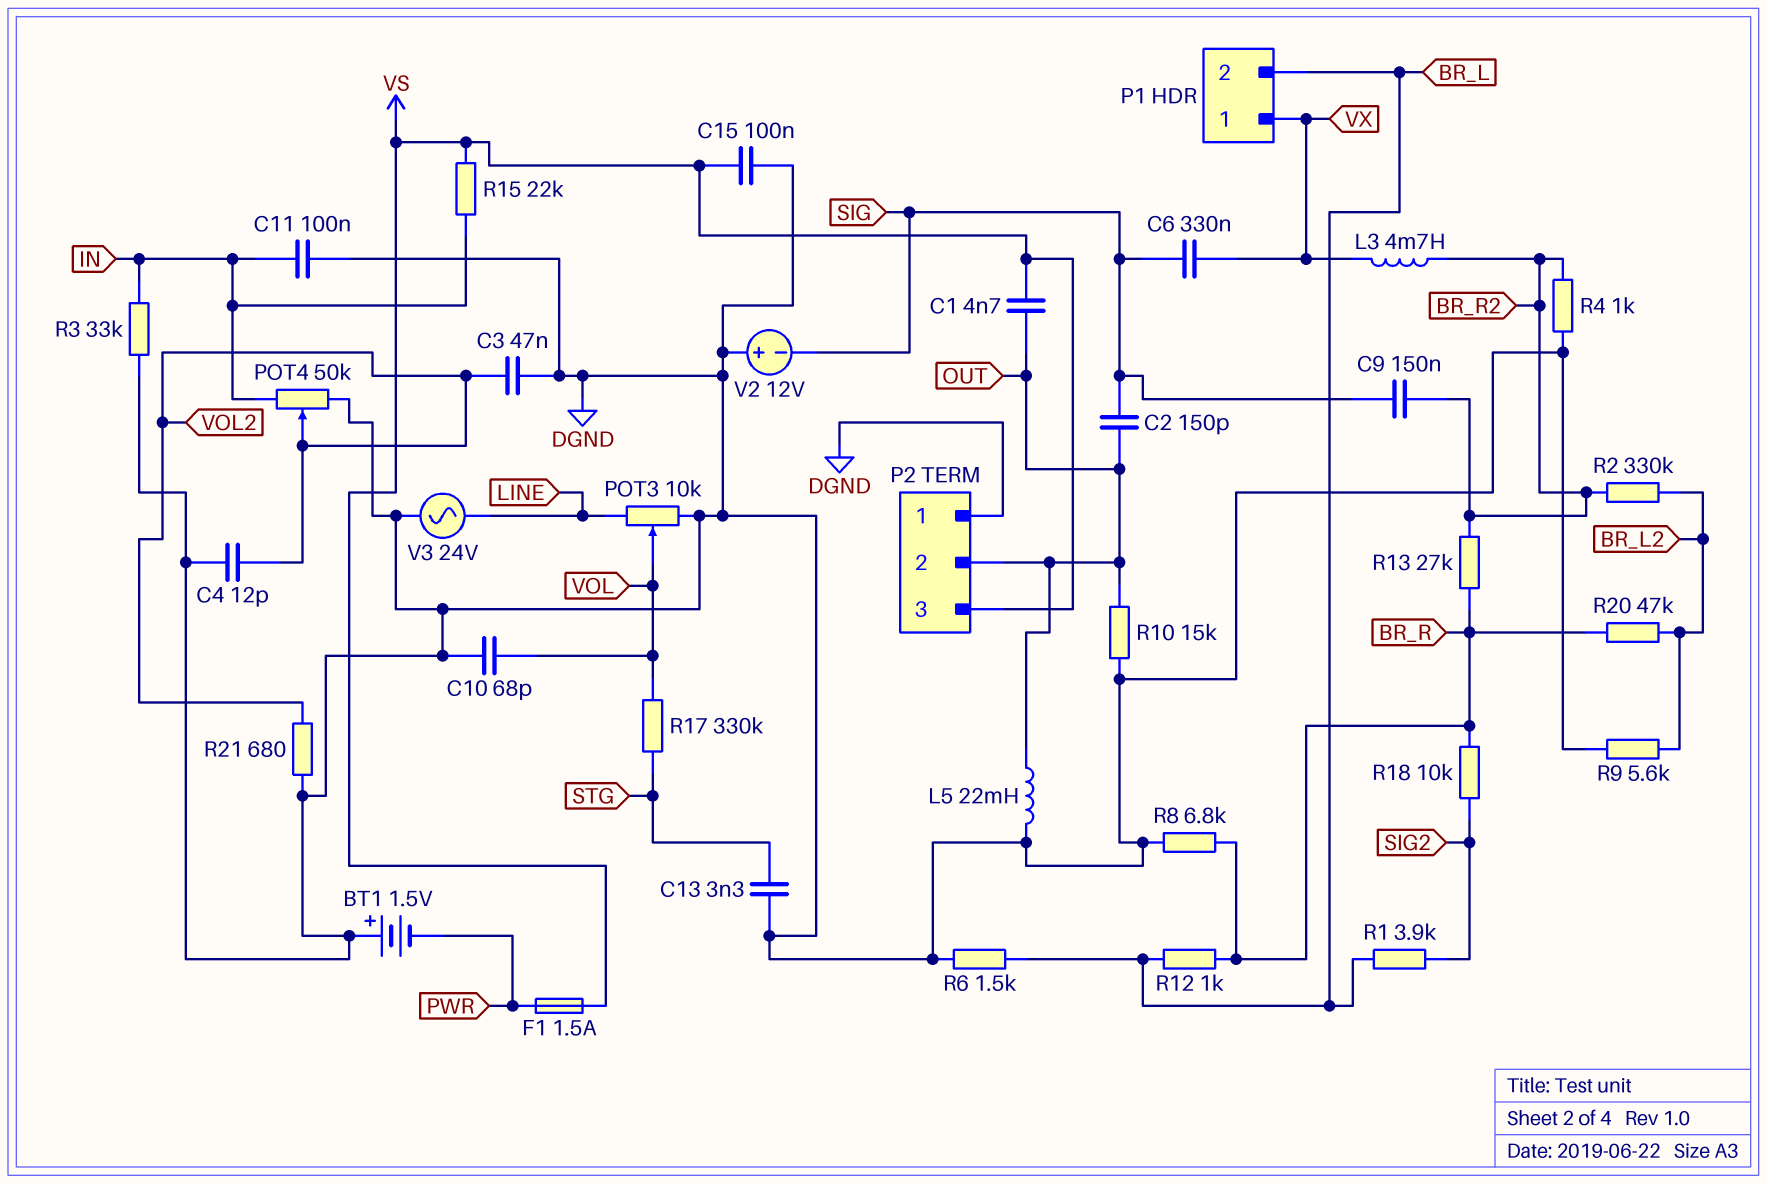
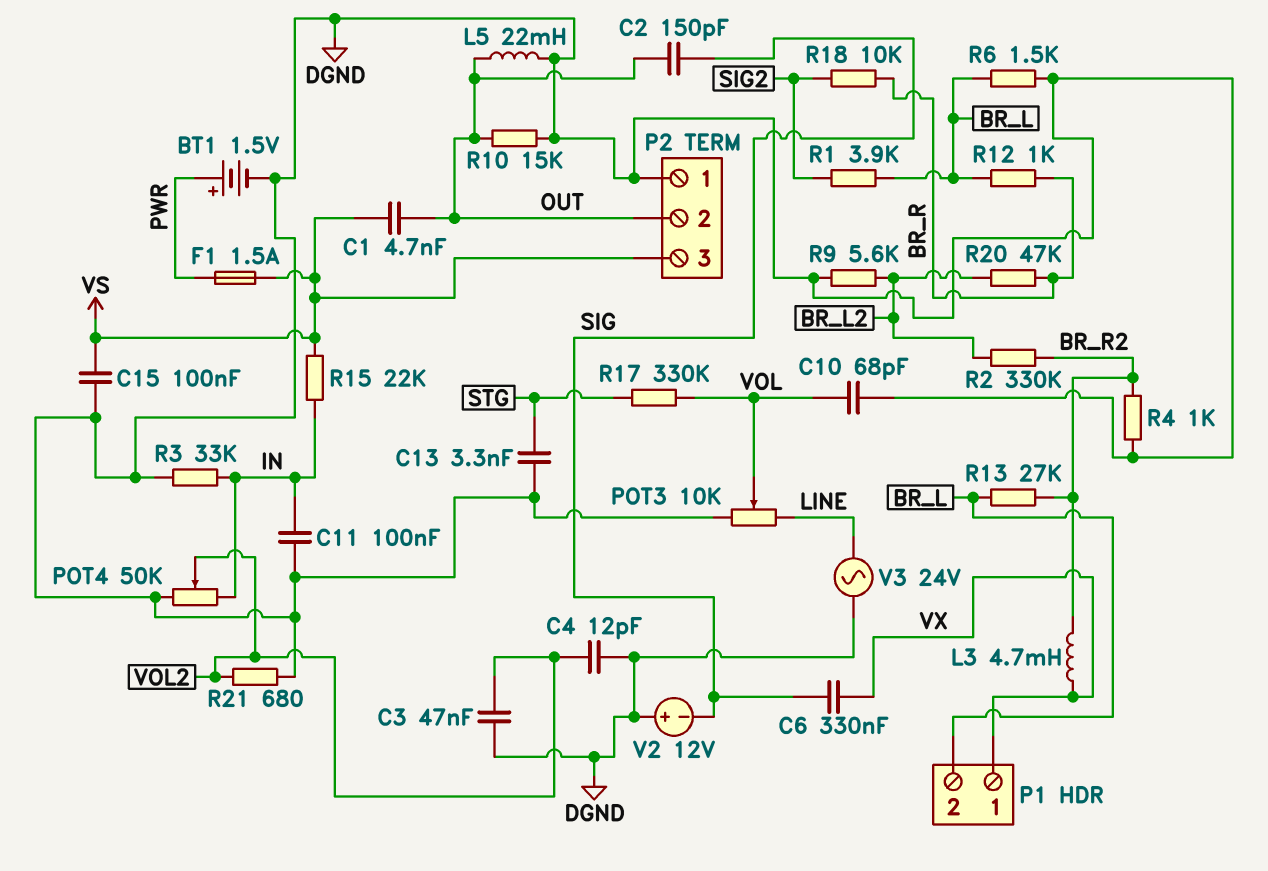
BT1: 1.5V (plus DGND, minus PWR) -> 1.5V (plus PWR, minus DGND)
C9: 150nF (BR_R2, SIG) -> none
R8: 6.8k (BR_R, DGND) -> none
R13: 27k (BR_R, BR_R2) -> 27k (BR_L, BR_R2)

